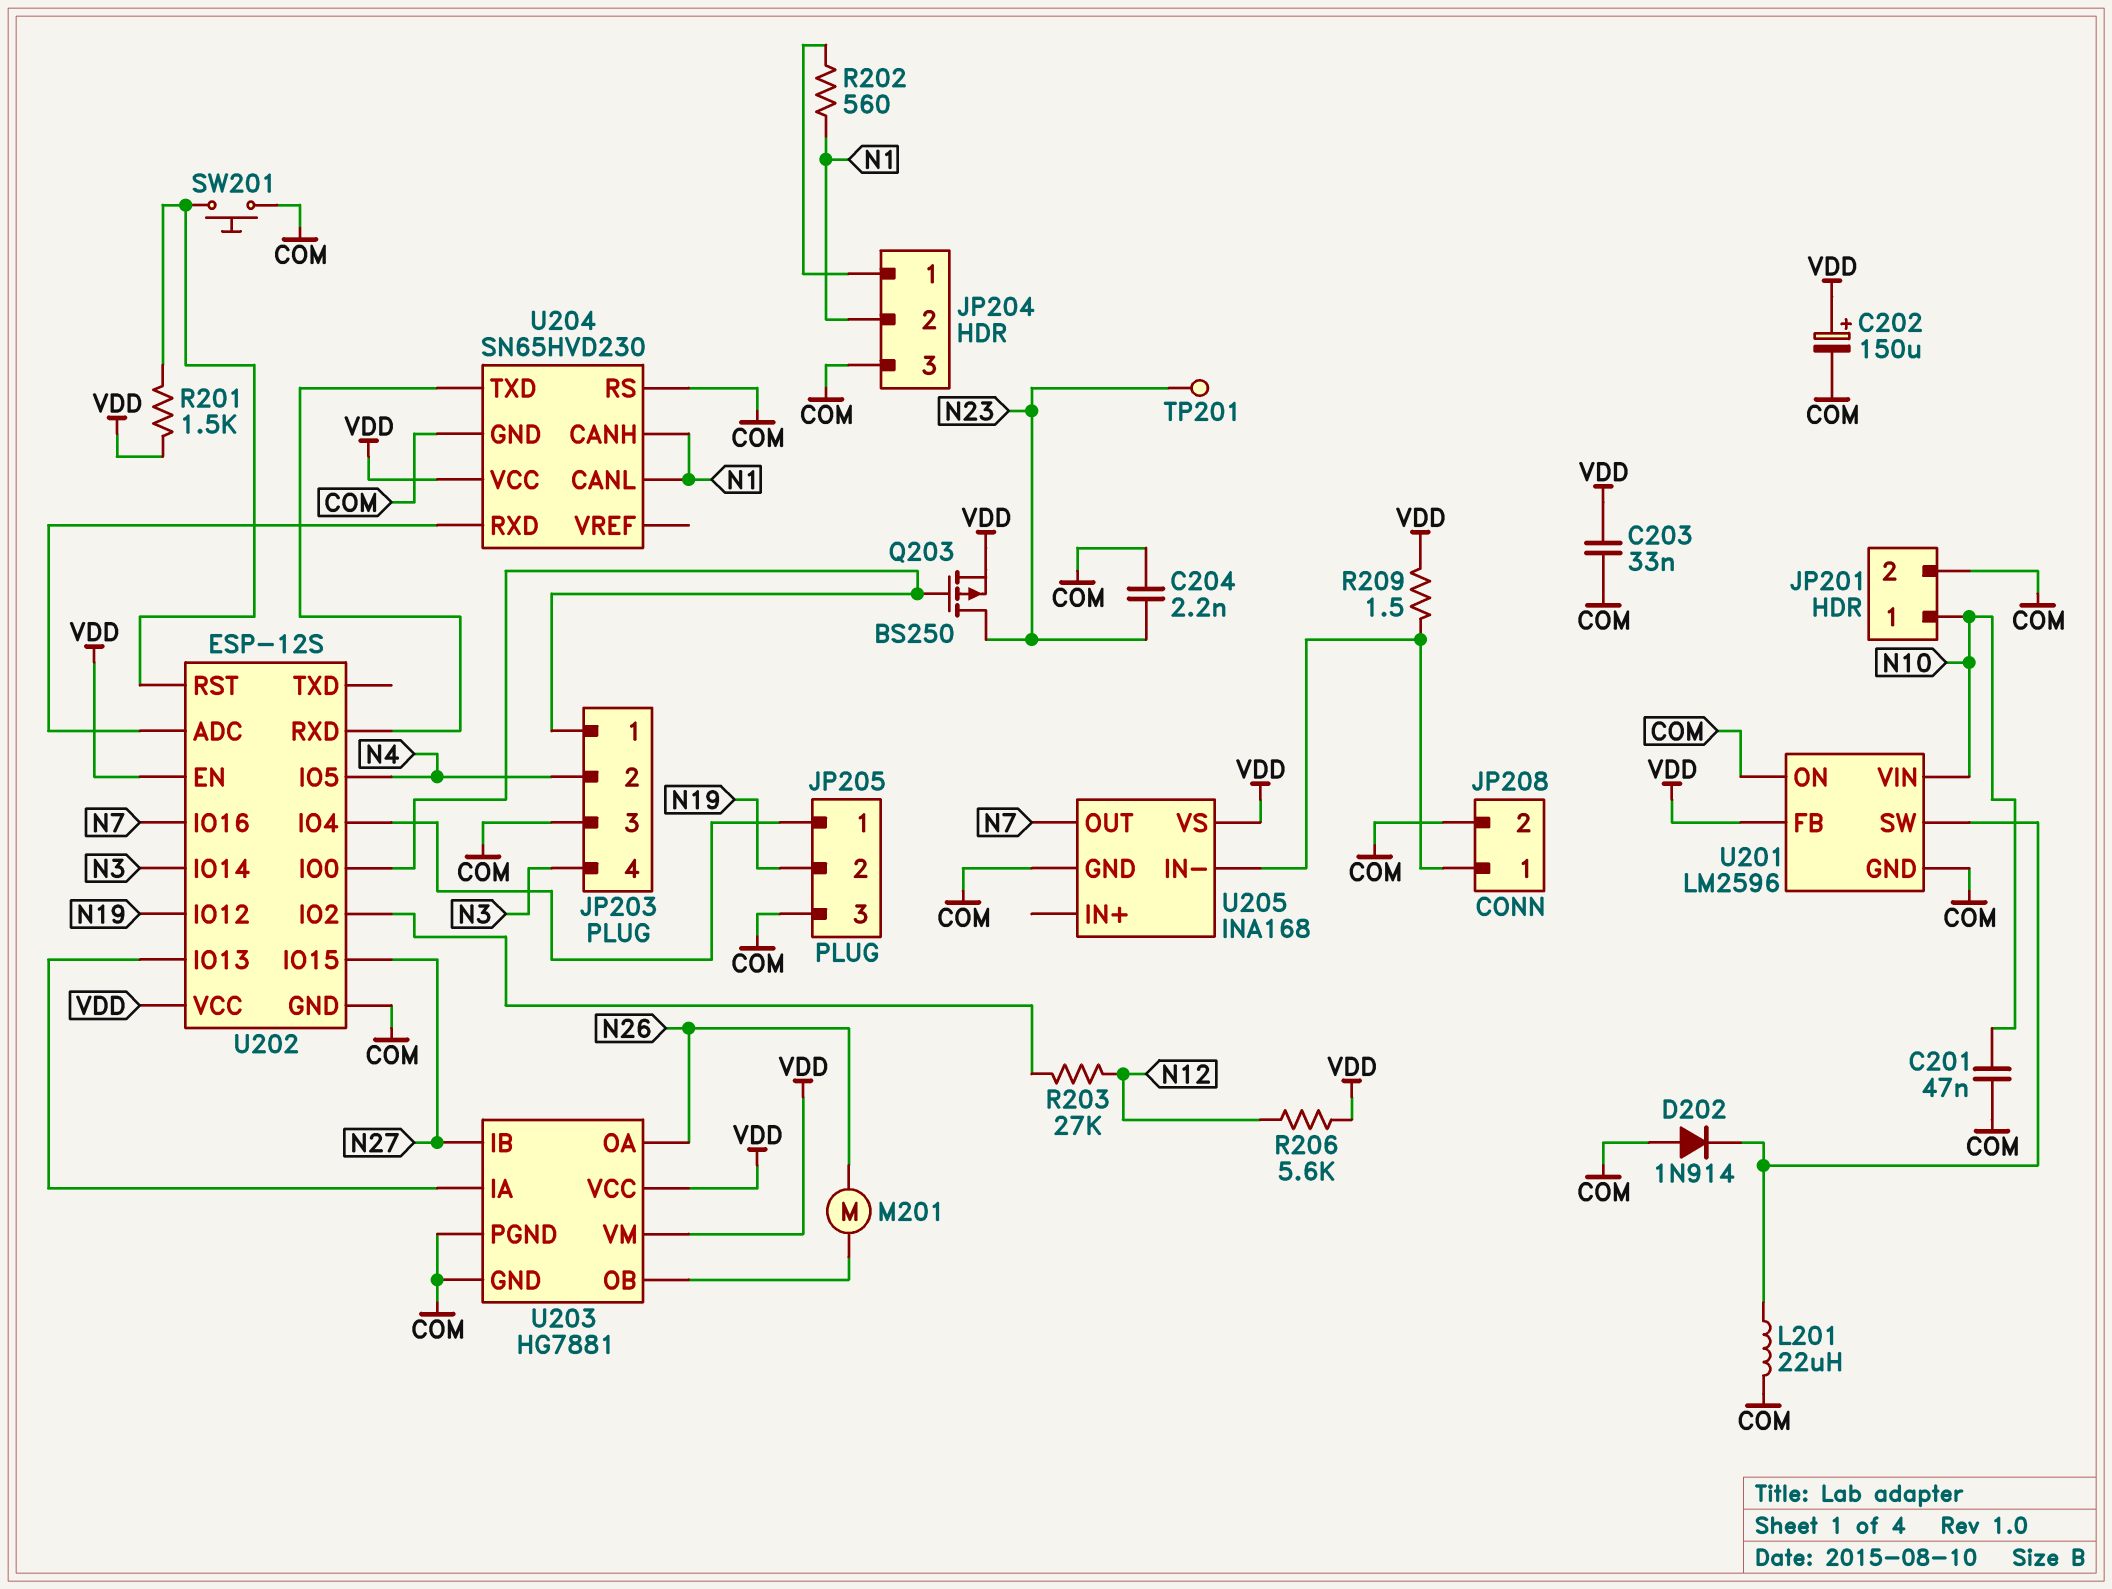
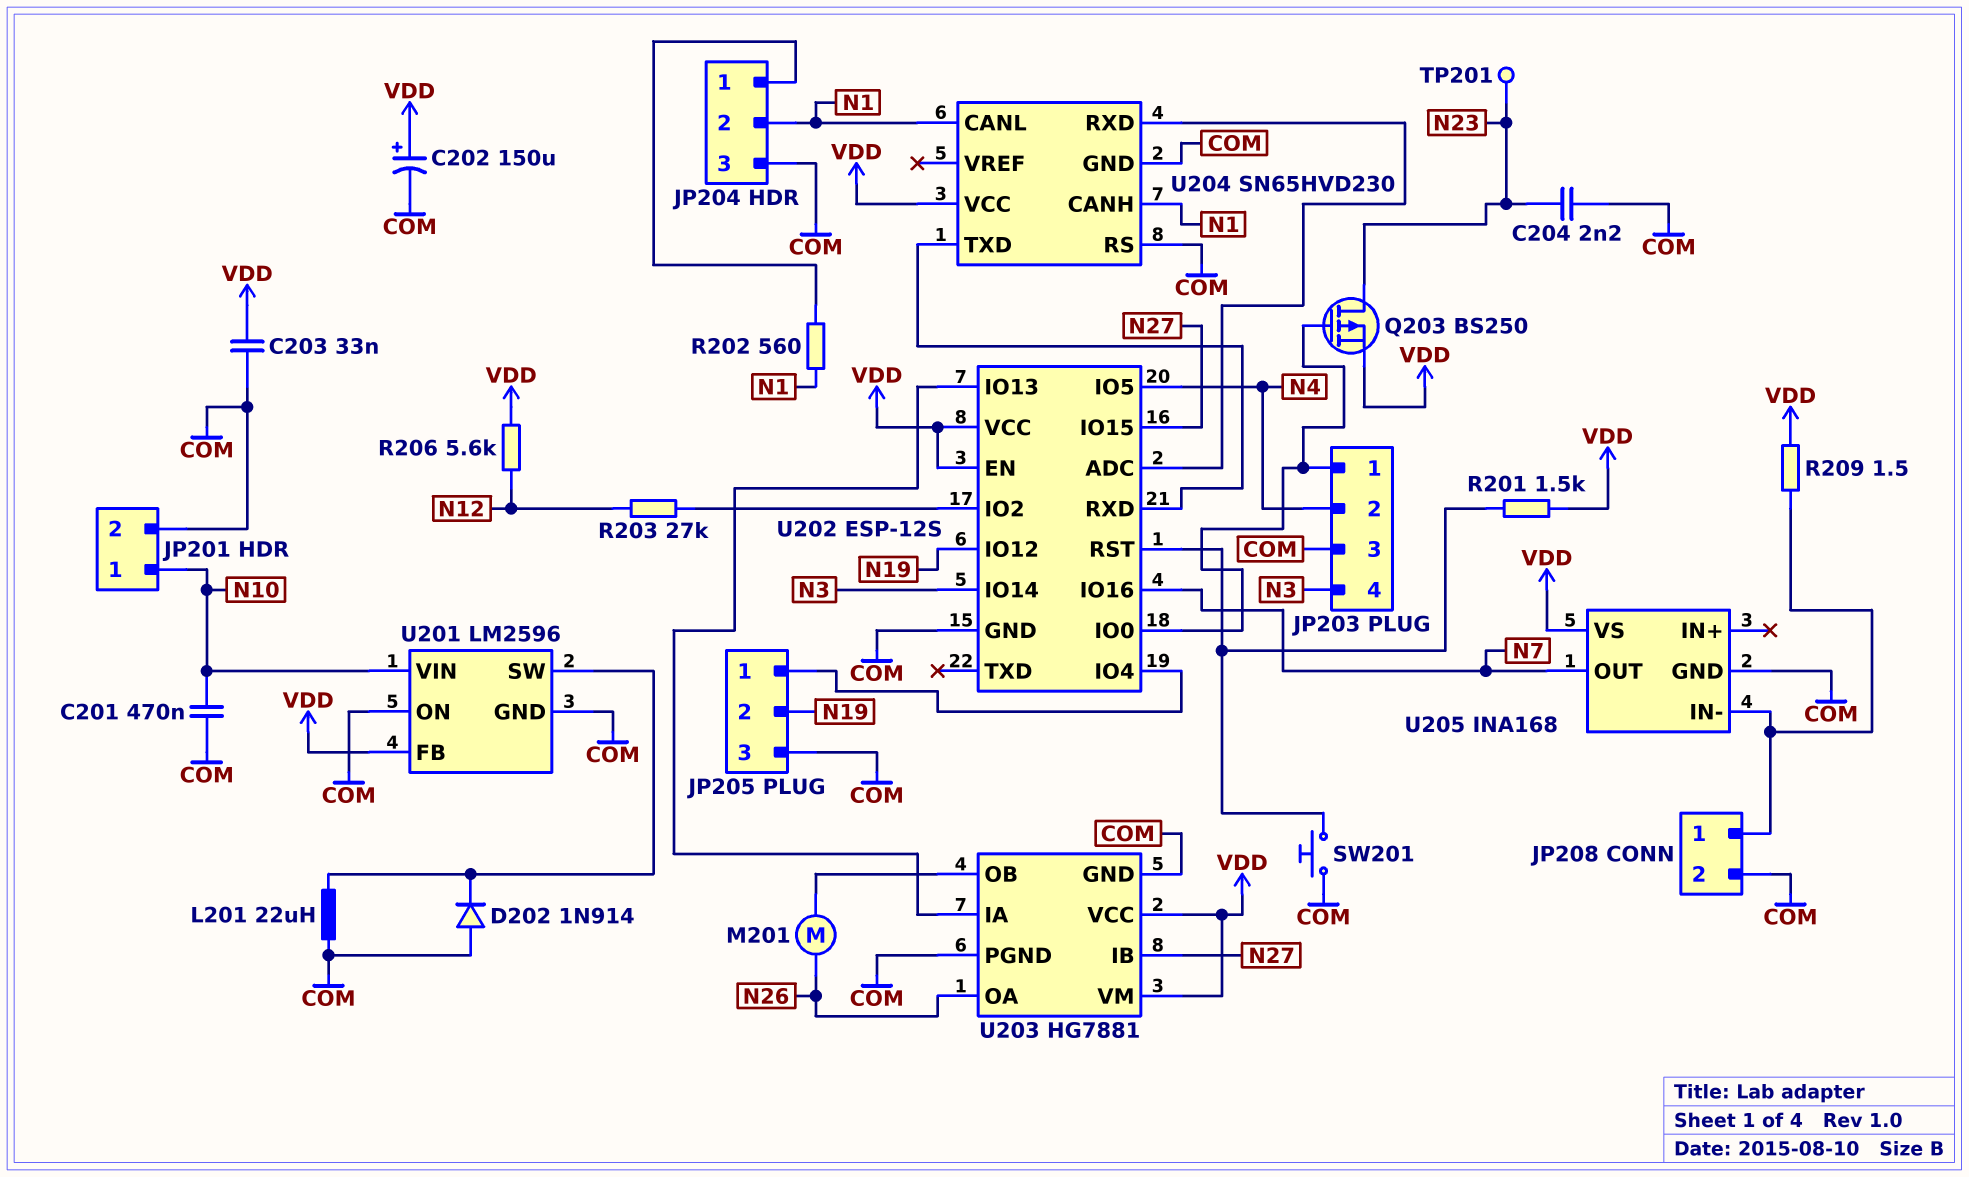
C201: 47nF (COM, N10) -> 470nF (COM, N10)

